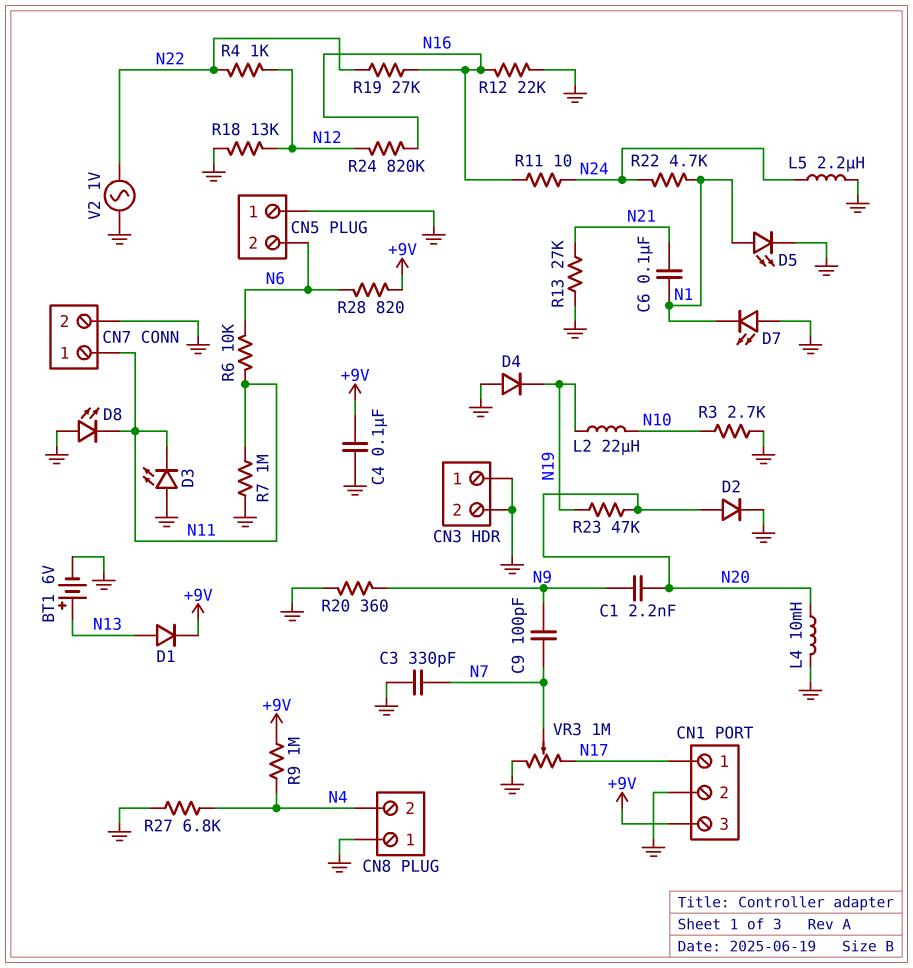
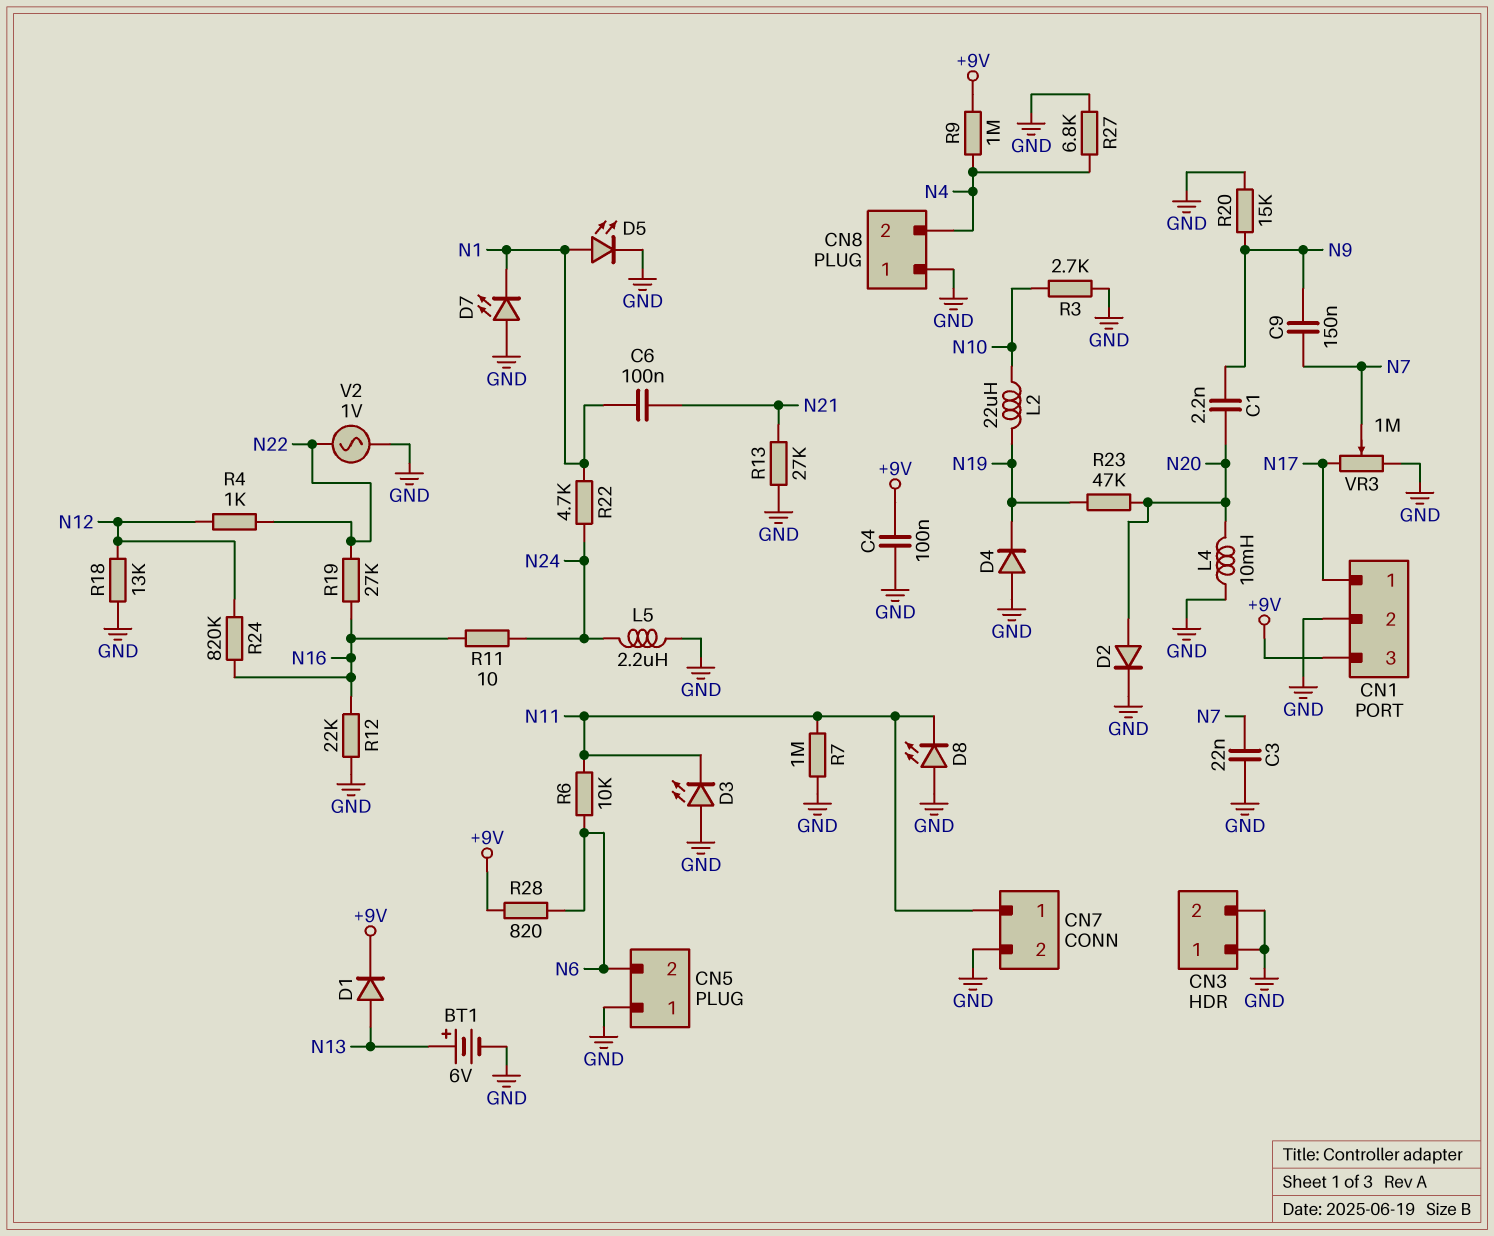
C3: 330pF (GND, N7) -> 22nF (GND, N7)
C9: 100pF (N7, N9) -> 150nF (N7, N9)
R20: 360 (GND, N9) -> 15k (GND, N9)

